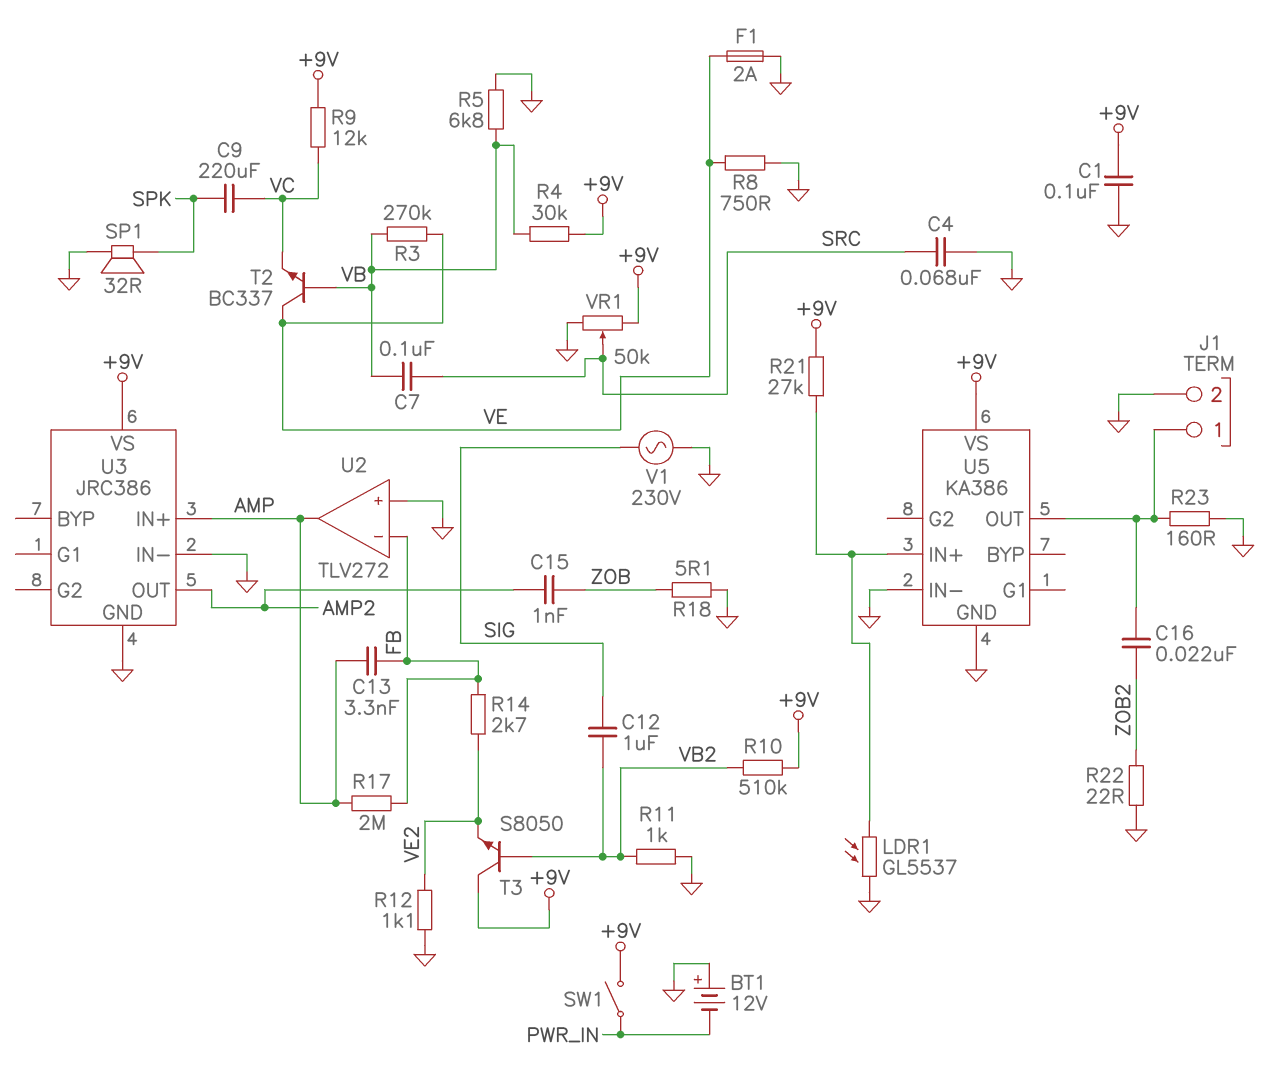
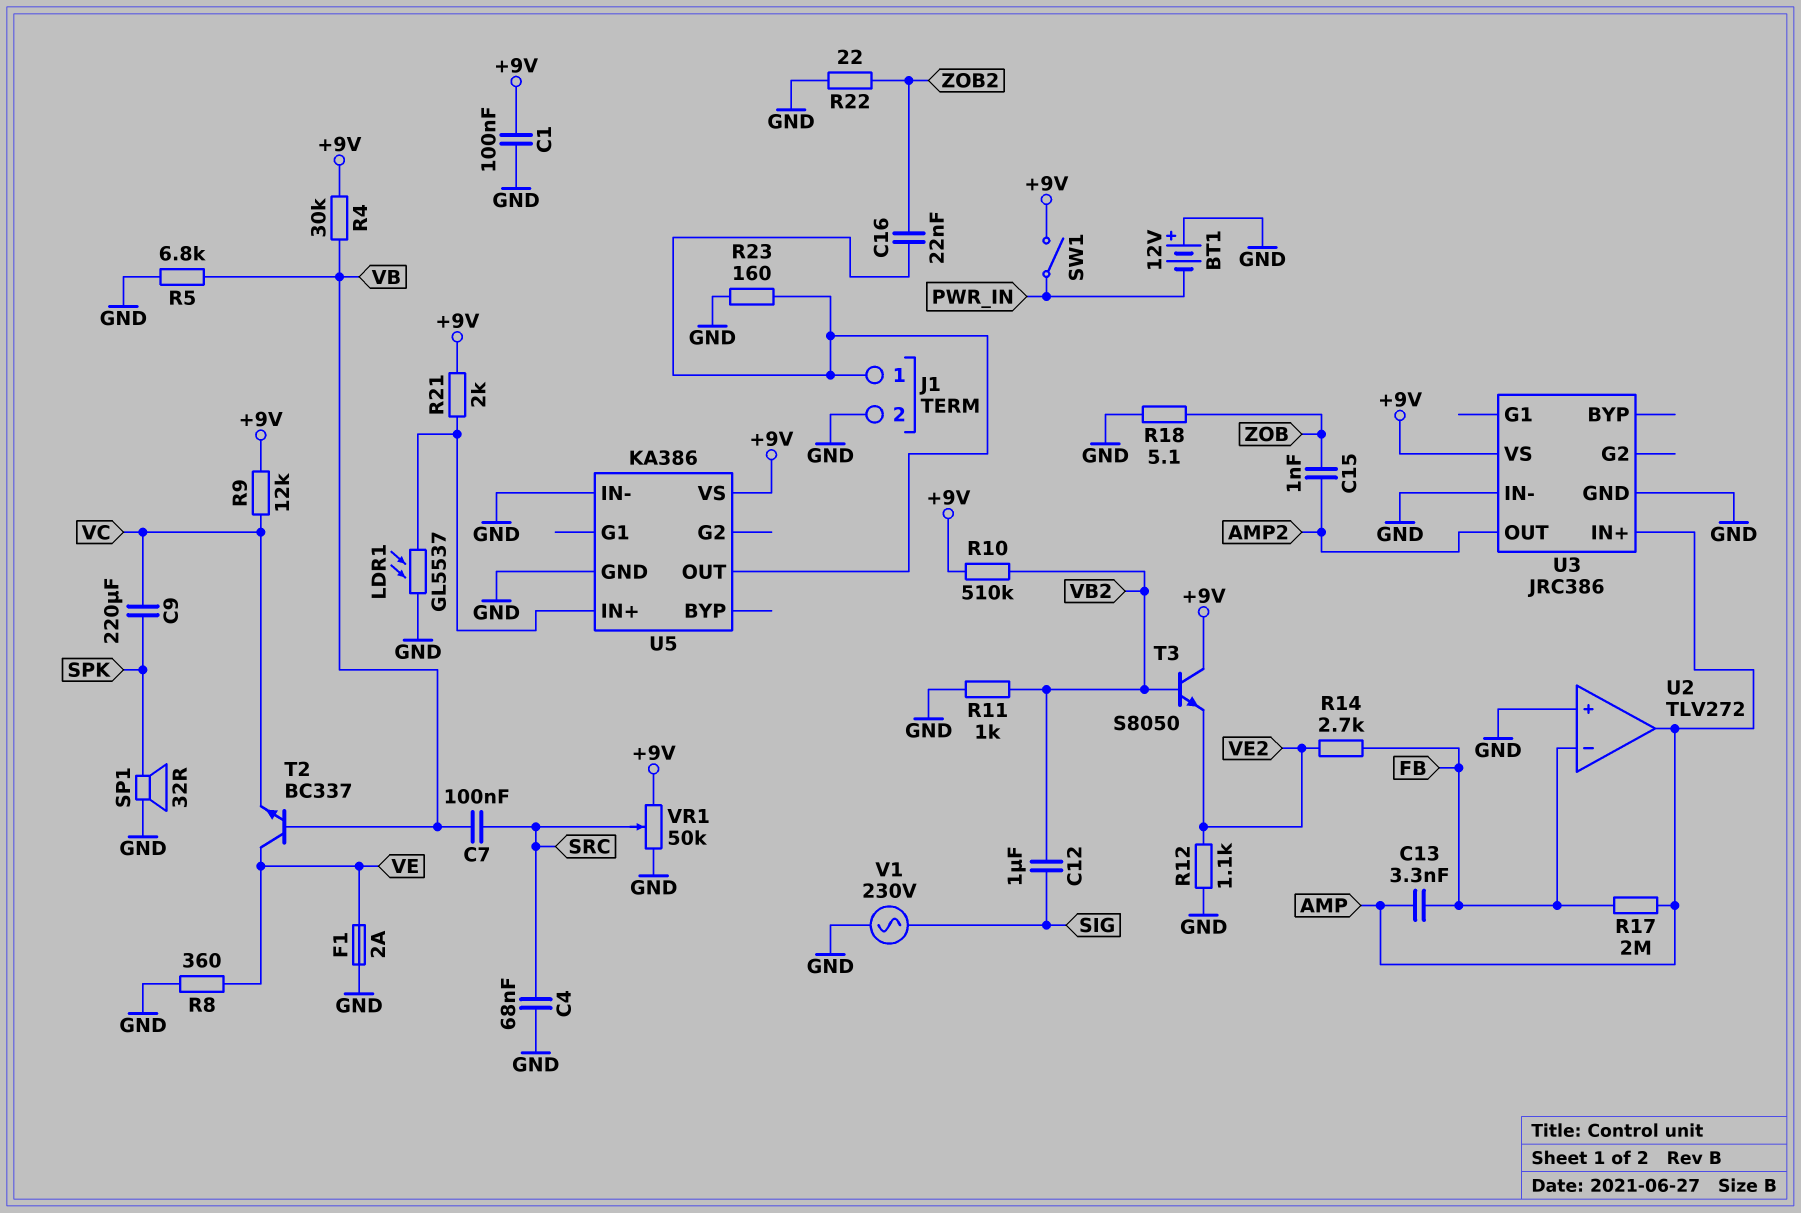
R3: 270k (VB, VE) -> none
R8: 750 (GND, VE) -> 360 (GND, VE)
R21: 27k (+9V, U5/IN+) -> 2k (+9V, U5/IN+)

